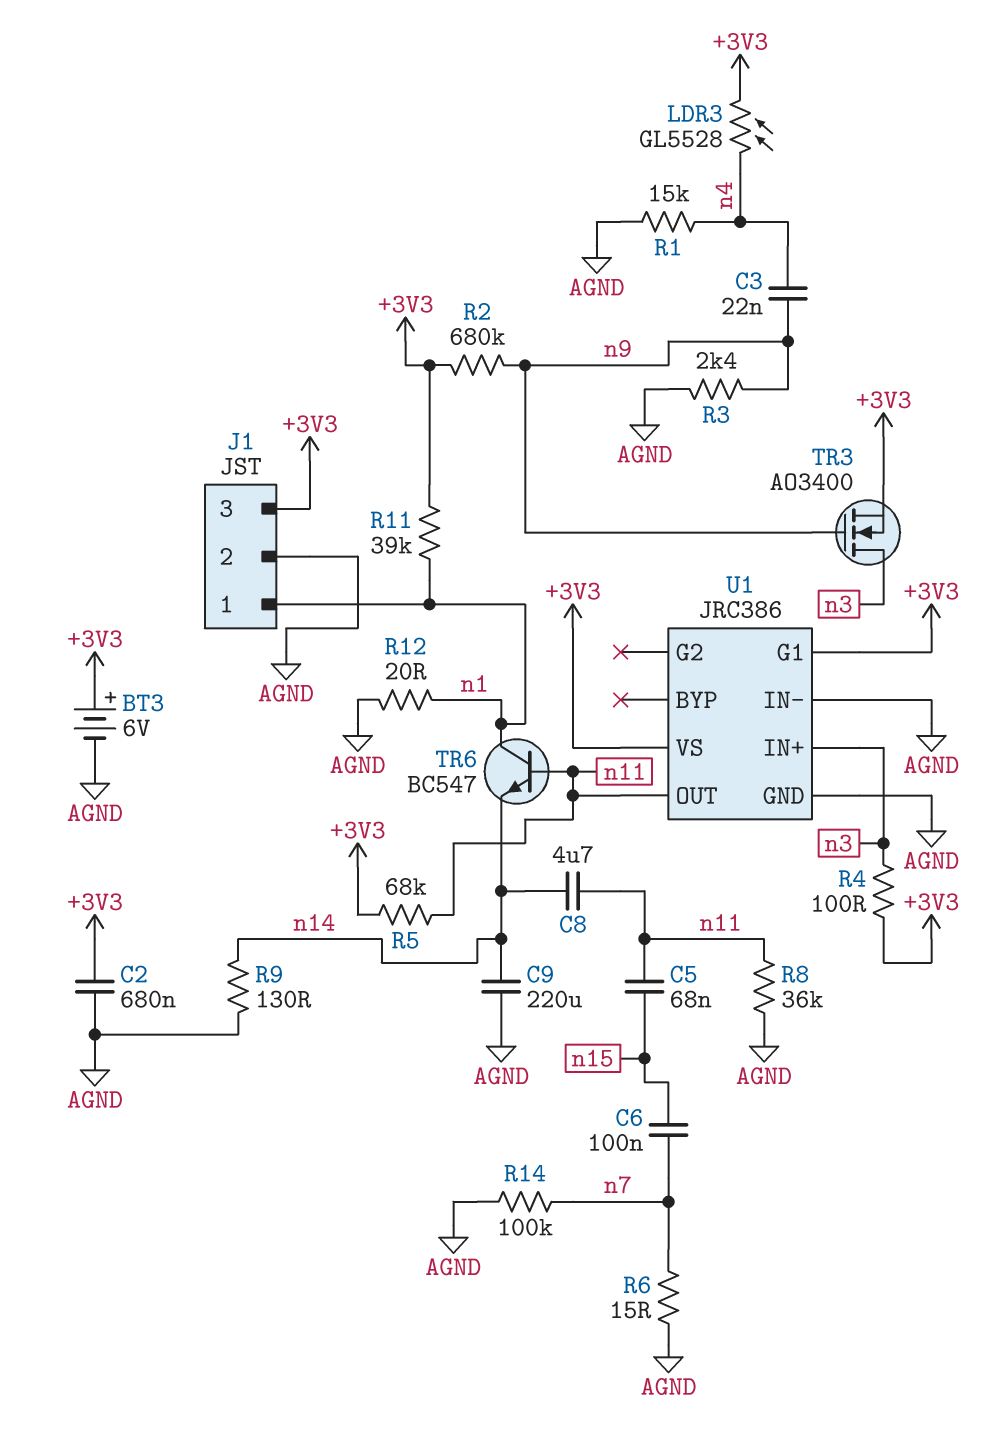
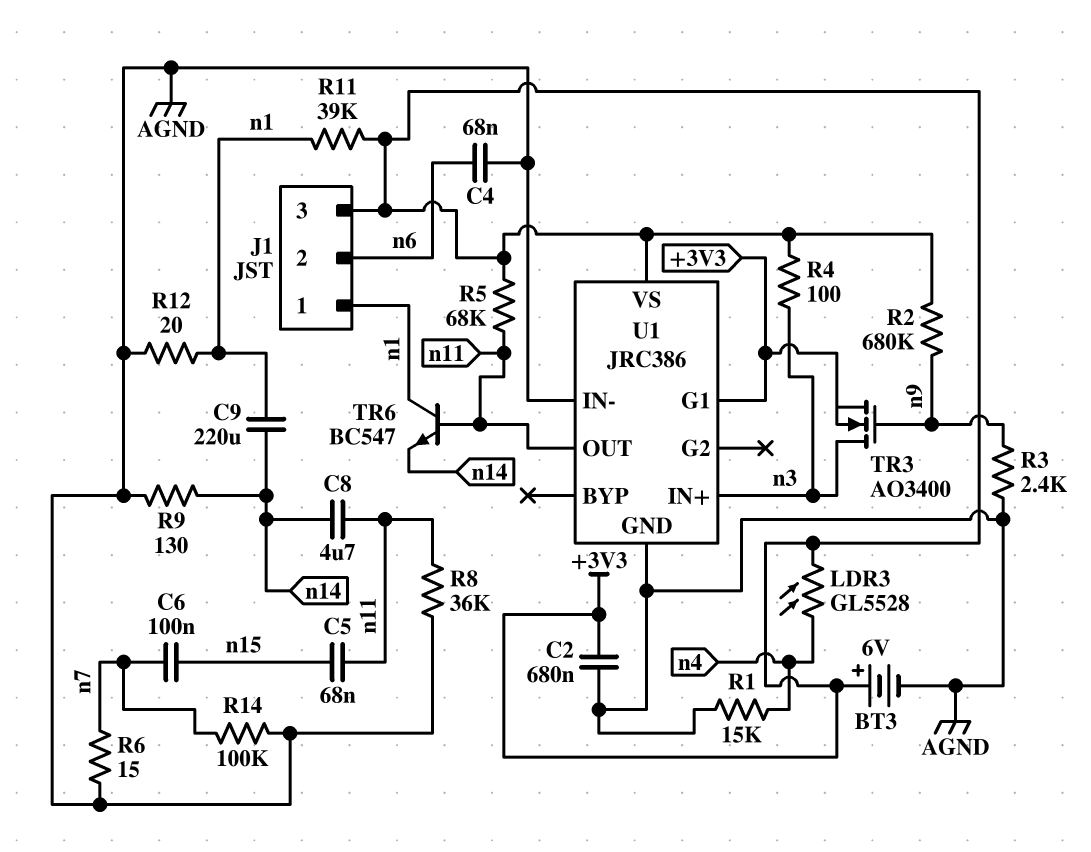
C3: 22nF (n4, n9) -> none
C4: none -> 68nF (AGND, n6)
C9: 220uF (AGND, n14) -> 220uF (n1, n14)
J1 pin 2: AGND -> n6

